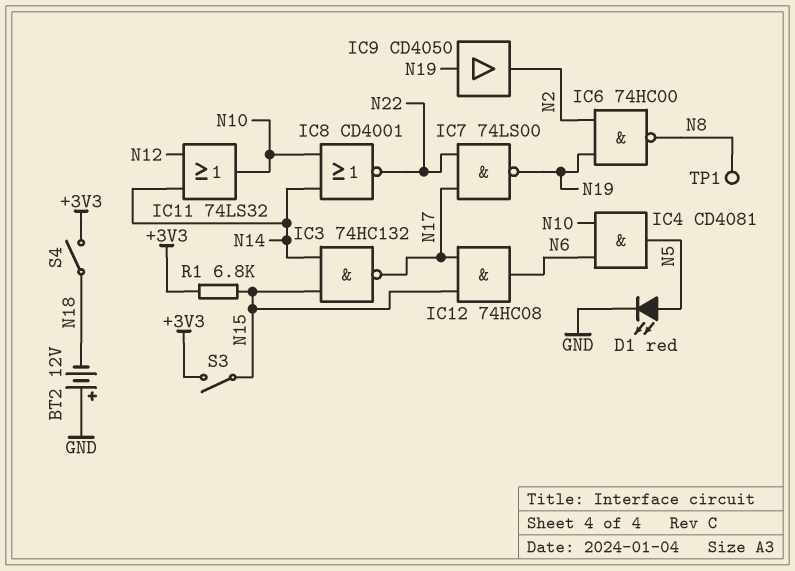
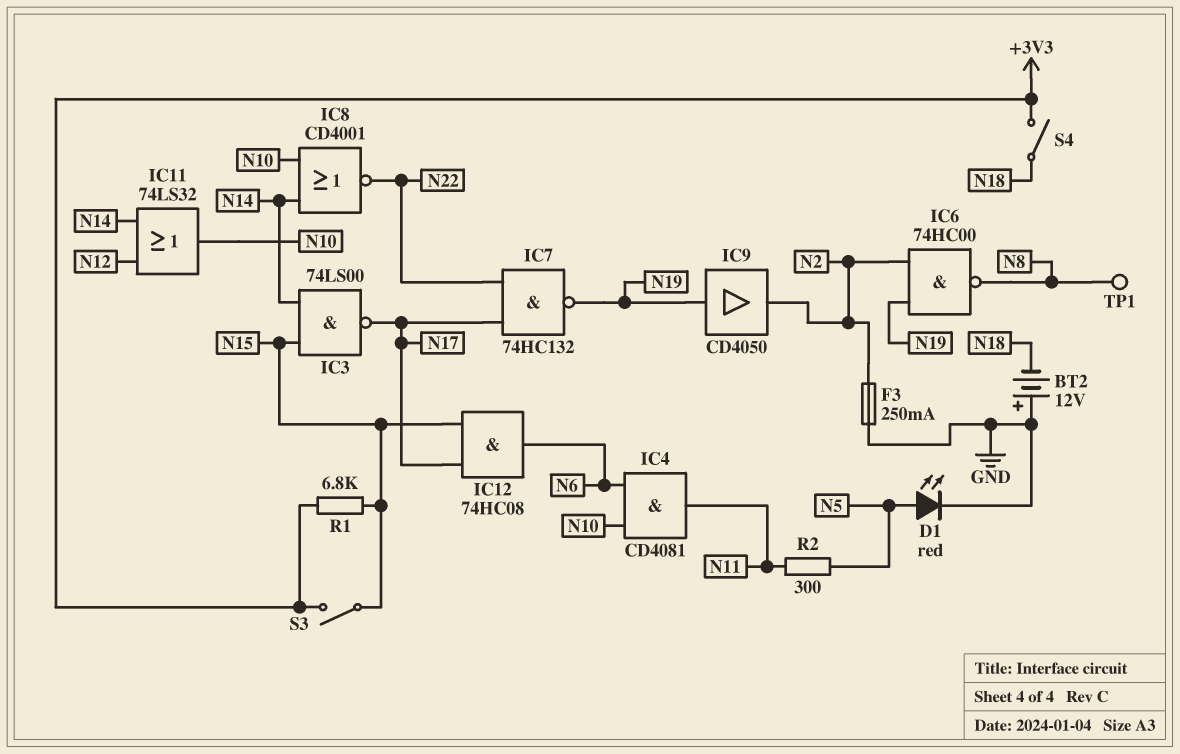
F3: none -> 250mA (GND, N2)
IC3: NAND 74HC132 (in N14, in N15, out N17) -> NAND 74LS00 (in N14, in N15, out N17)
IC4: AND CD4081 (in N6, in N10, out N5) -> AND CD4081 (in N6, in N10, out N11)
IC7: NAND 74LS00 (in N17, in N22, out N19) -> NAND 74HC132 (in N17, in N22, out N19)
R2: none -> 300 (N5, N11)

